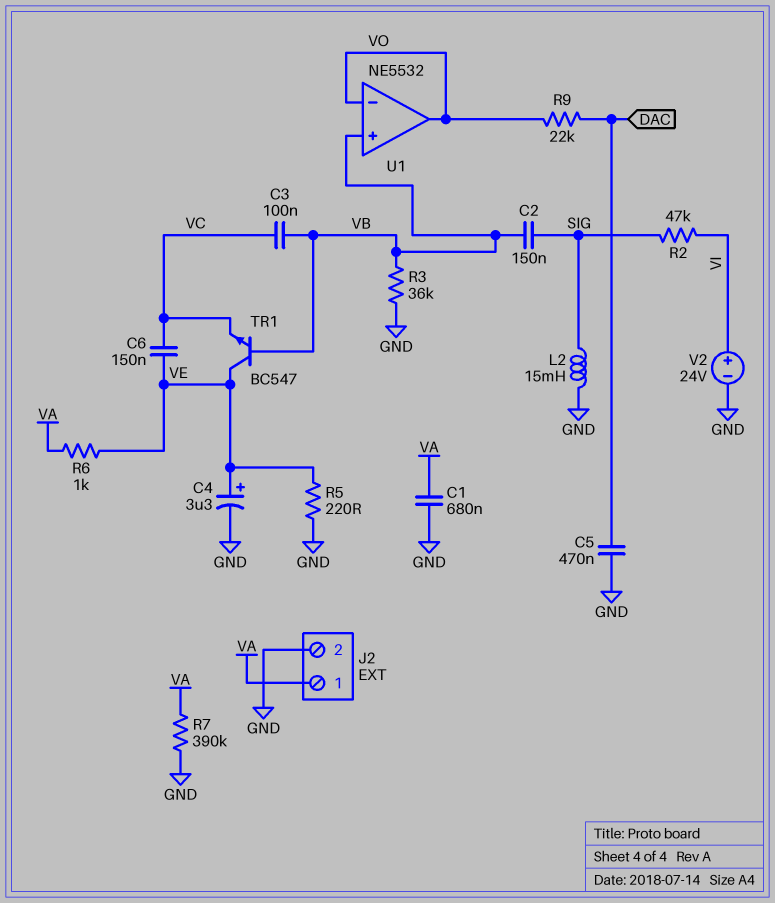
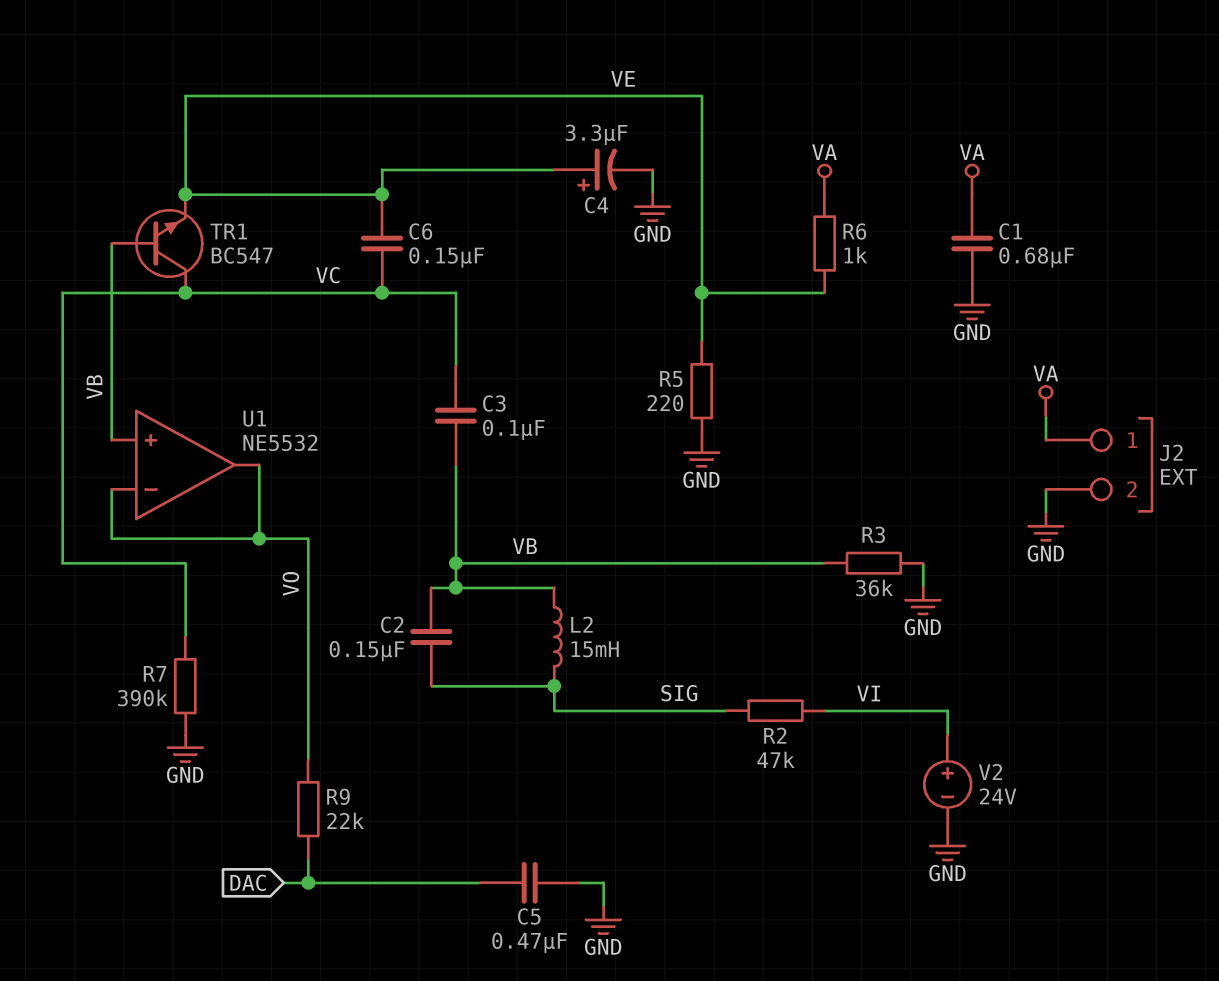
L2: 15mH (GND, SIG) -> 15mH (SIG, VB)
R7: 390k (GND, VA) -> 390k (GND, VC)
TR1: NPN BC547 (B VB, C VE, E VC) -> NPN BC547 (B VB, C VC, E VE)

